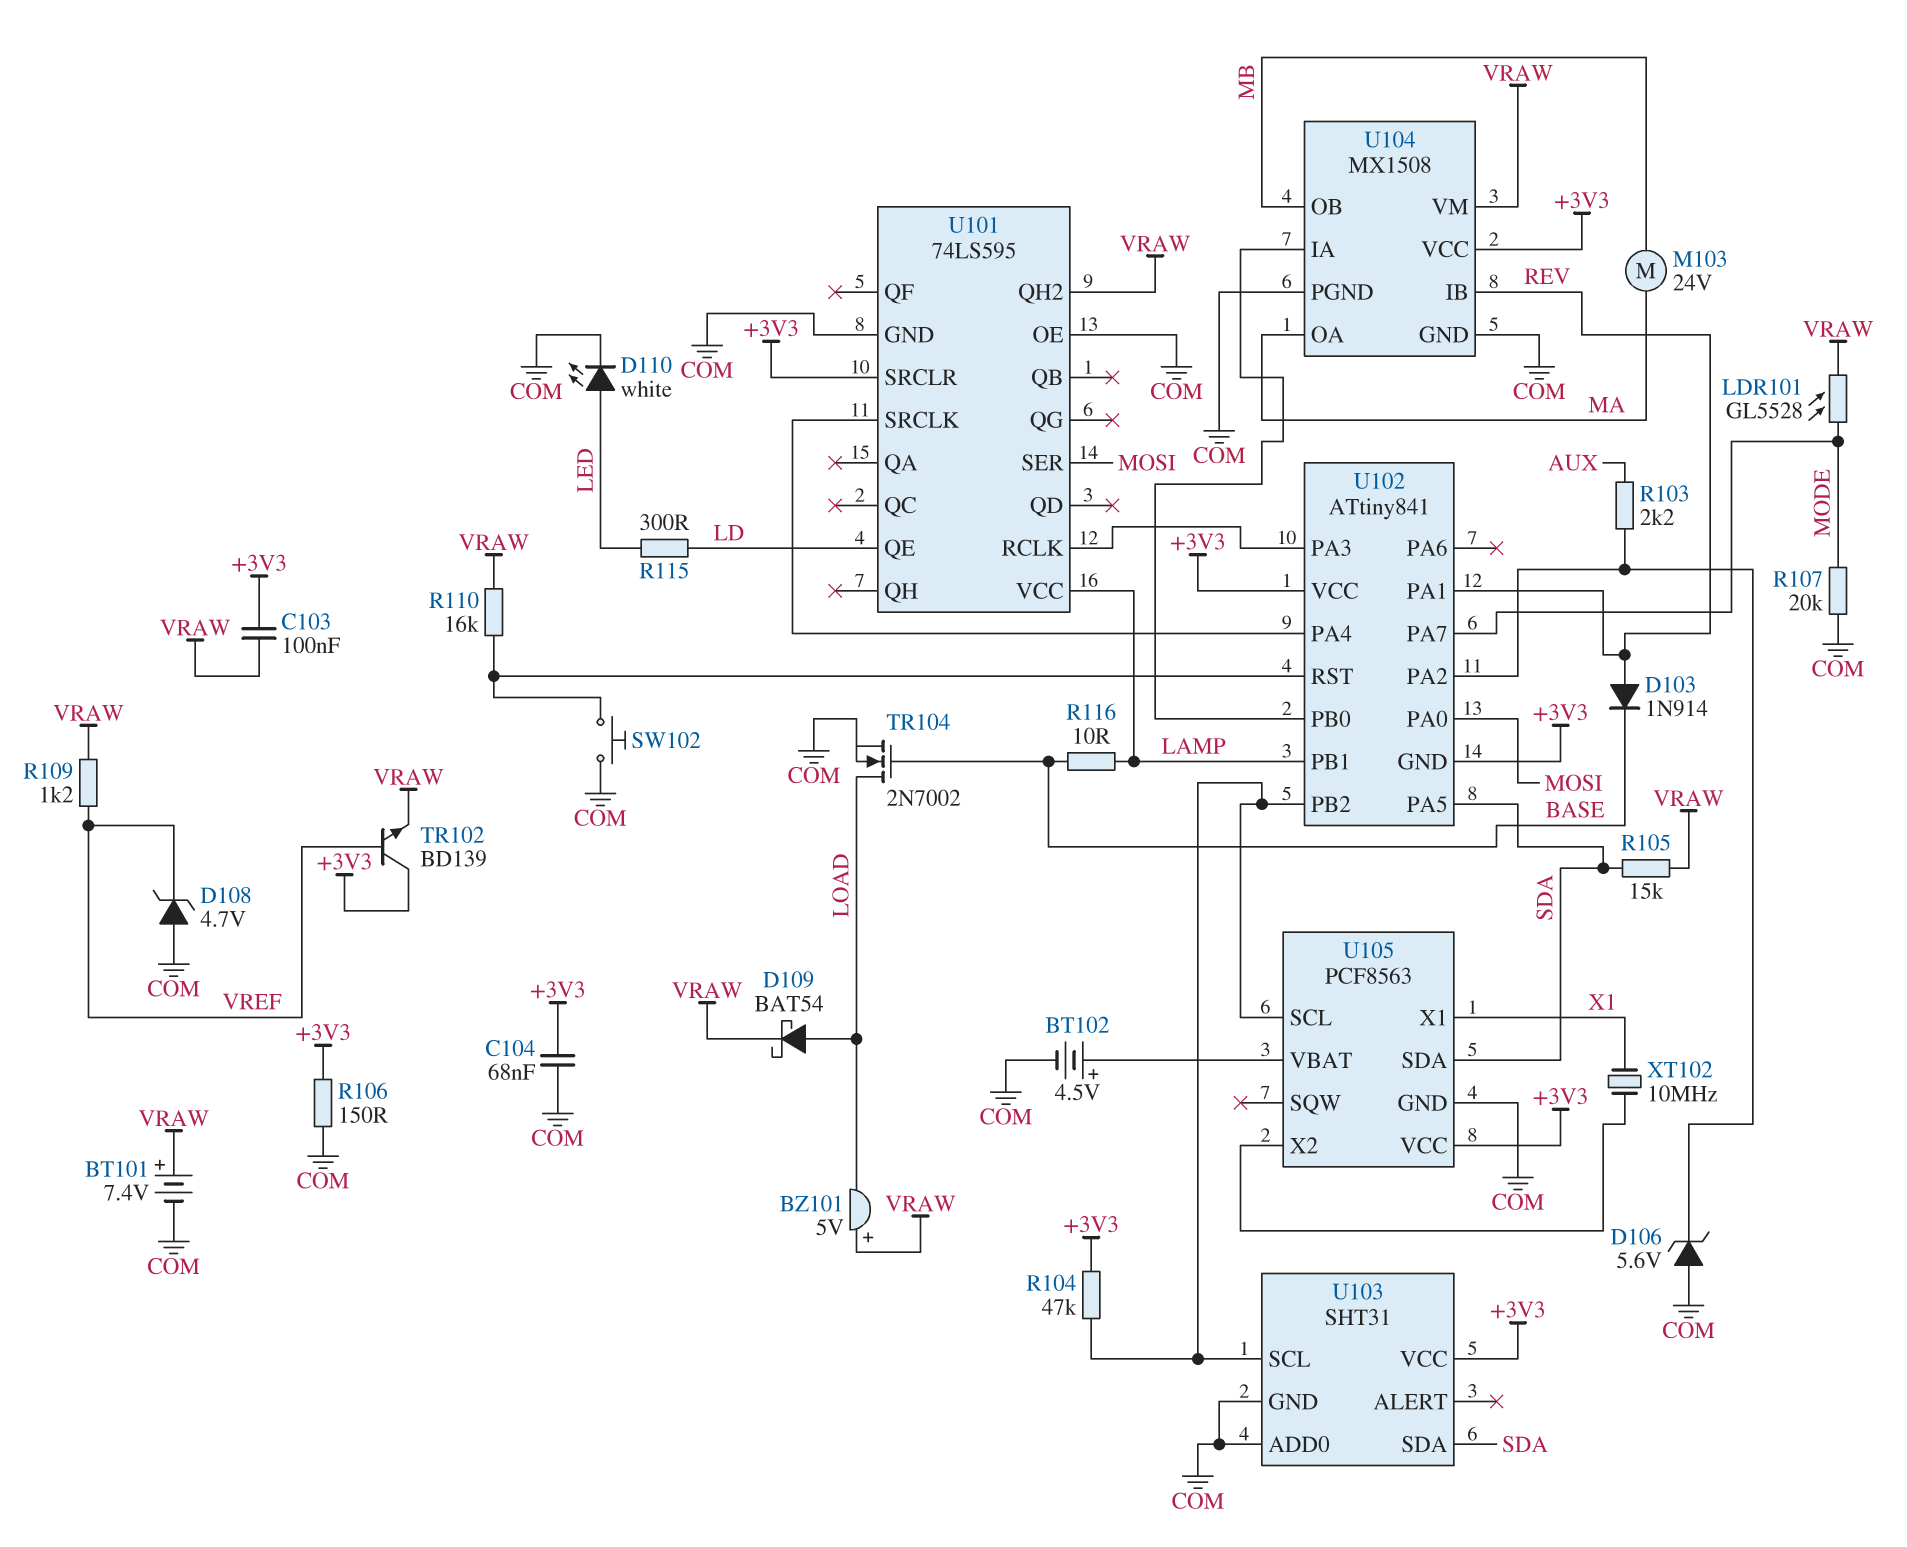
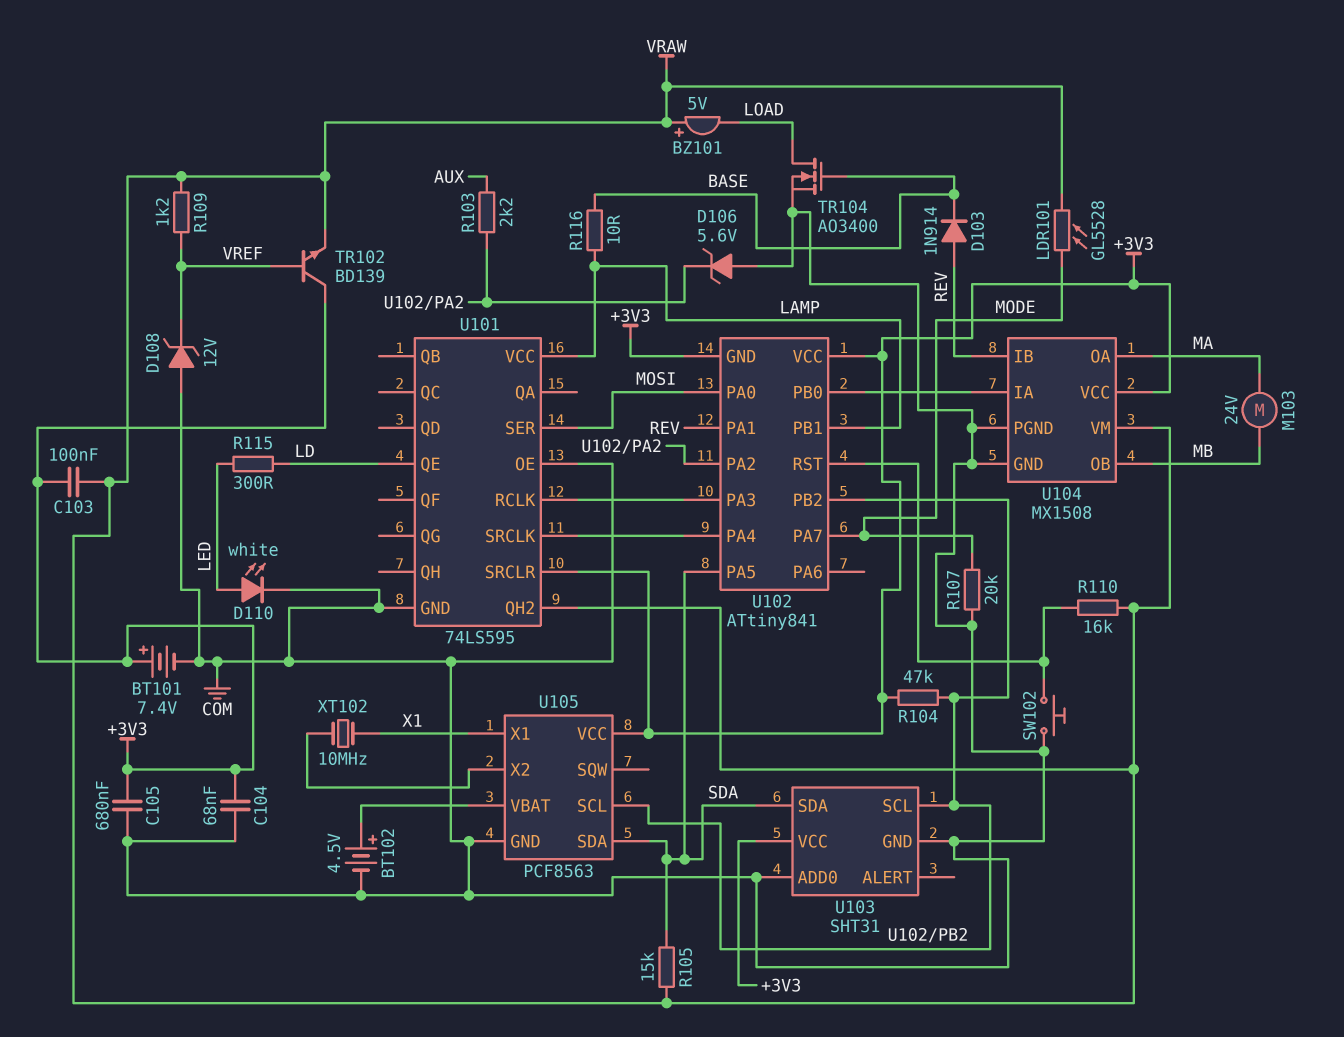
BT101: 7.4V (plus VRAW, minus COM) -> 7.4V (plus +3V3, minus COM)
C105: none -> 680nF (+3V3, COM)
D108: zener 4.7V (A COM, K VREF) -> zener 12V (A COM, K VREF)
D109: schottky BAT54 (A LOAD, K VRAW) -> none
R106: 150 (+3V3, COM) -> none
TR104: NMOS 2N7002 (G BASE, D LOAD, S COM) -> NMOS AO3400 (G BASE, D LOAD, S COM)

